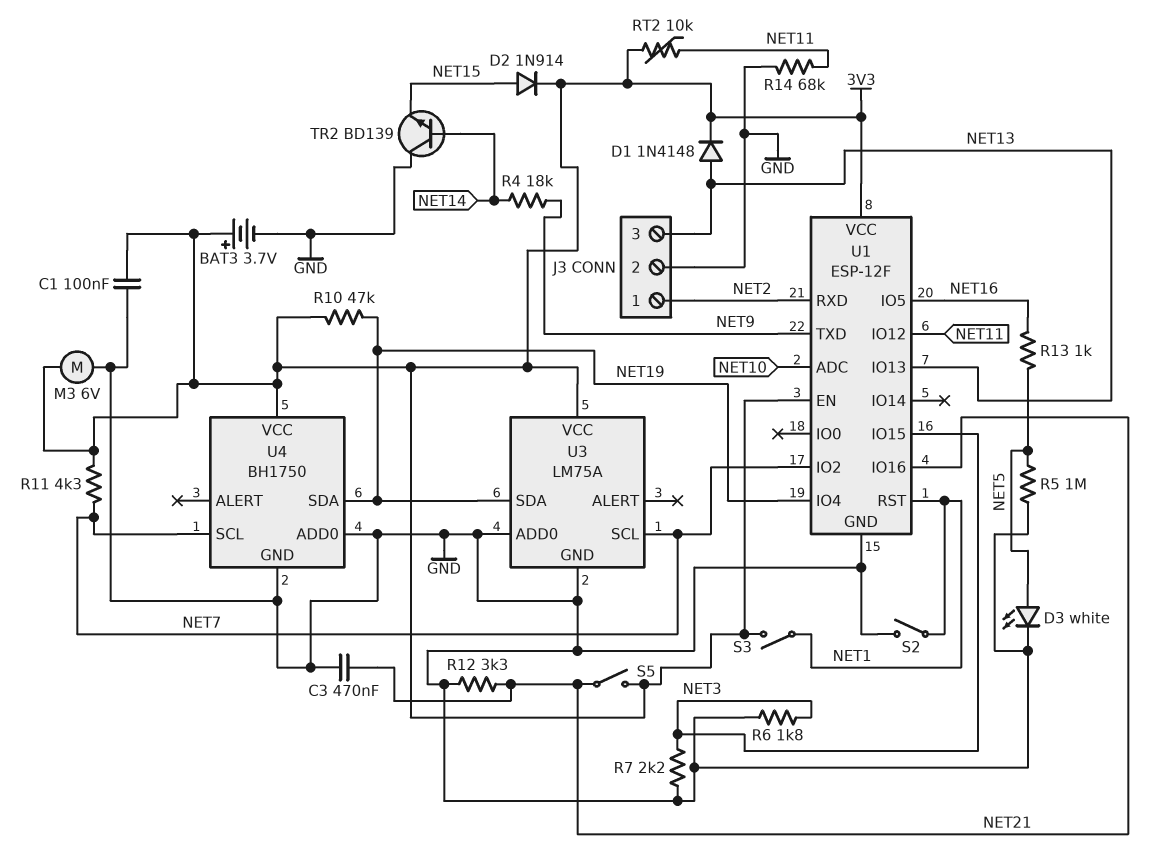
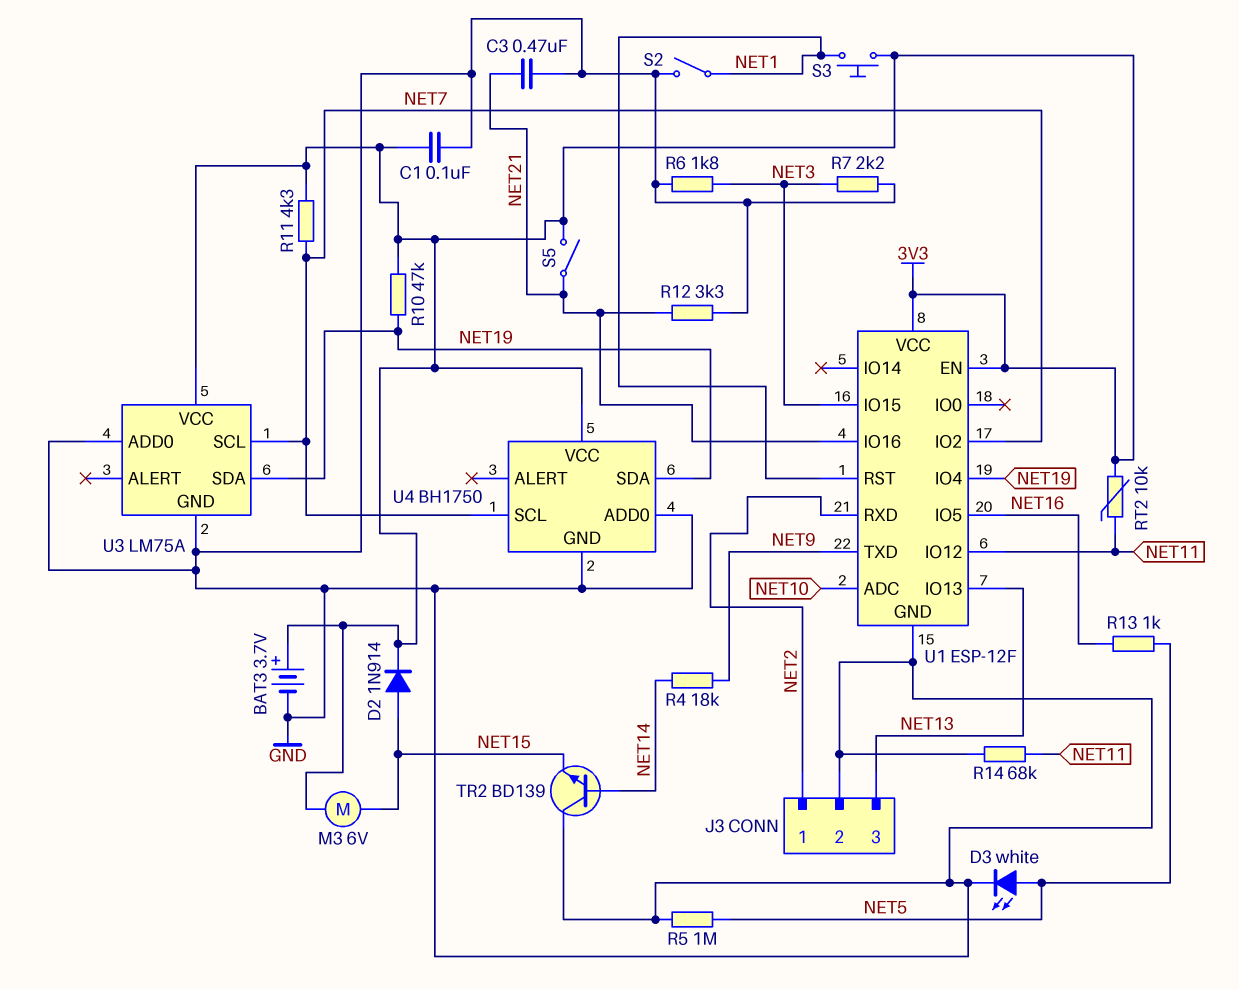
D1: diode 1N4148 (A NET13, K 3V3) -> none
M3: motor 6V (3V3, GND) -> motor 6V (3V3, NET15)
S3: switch (3V3, NET1) -> button (3V3, NET1)

